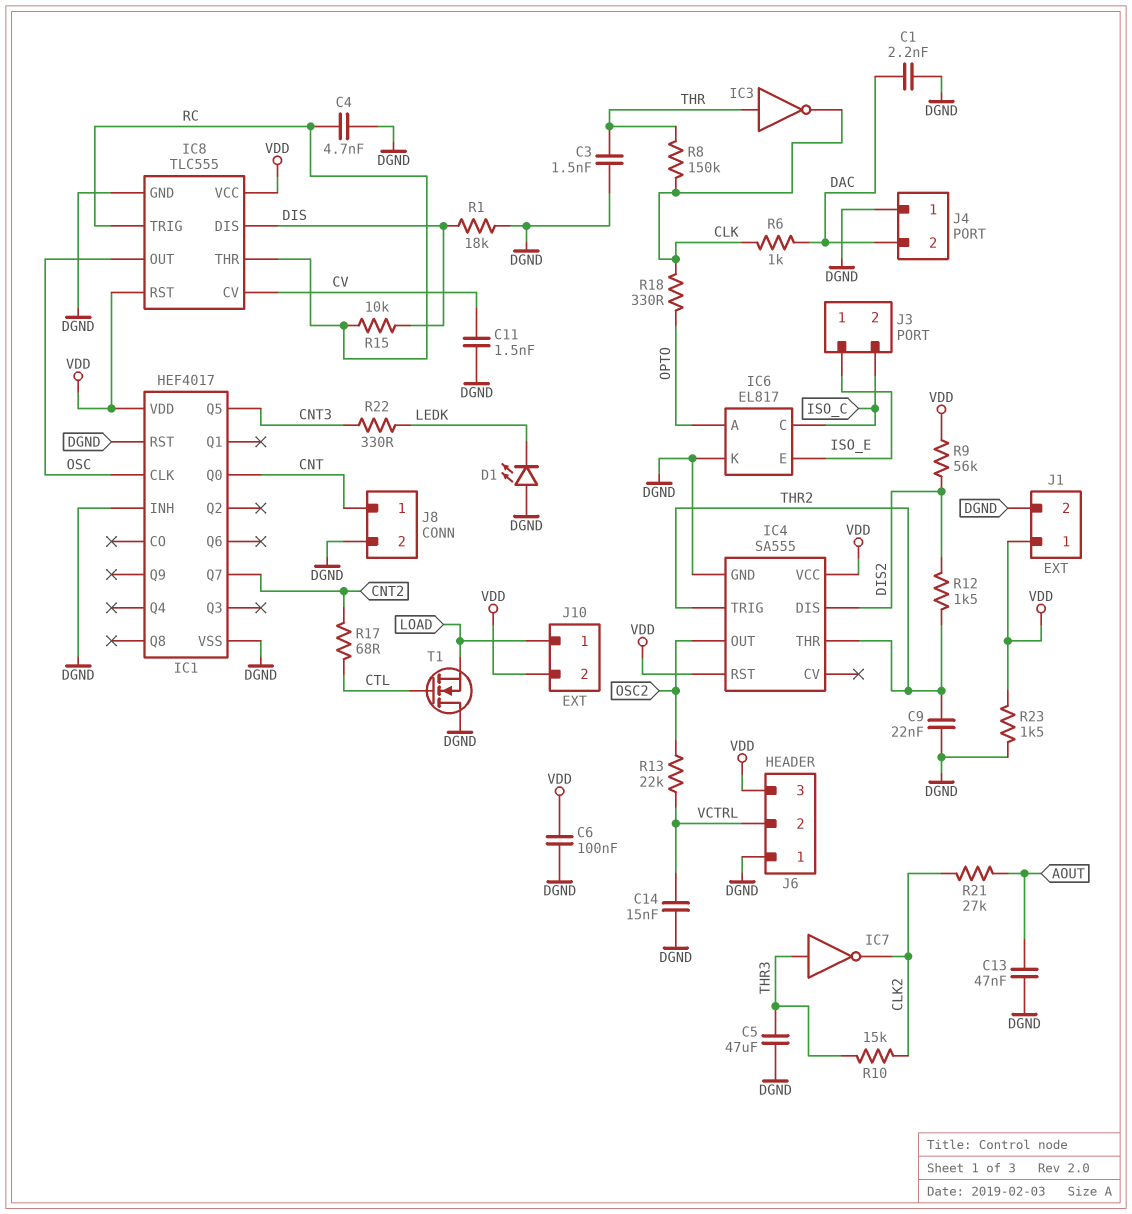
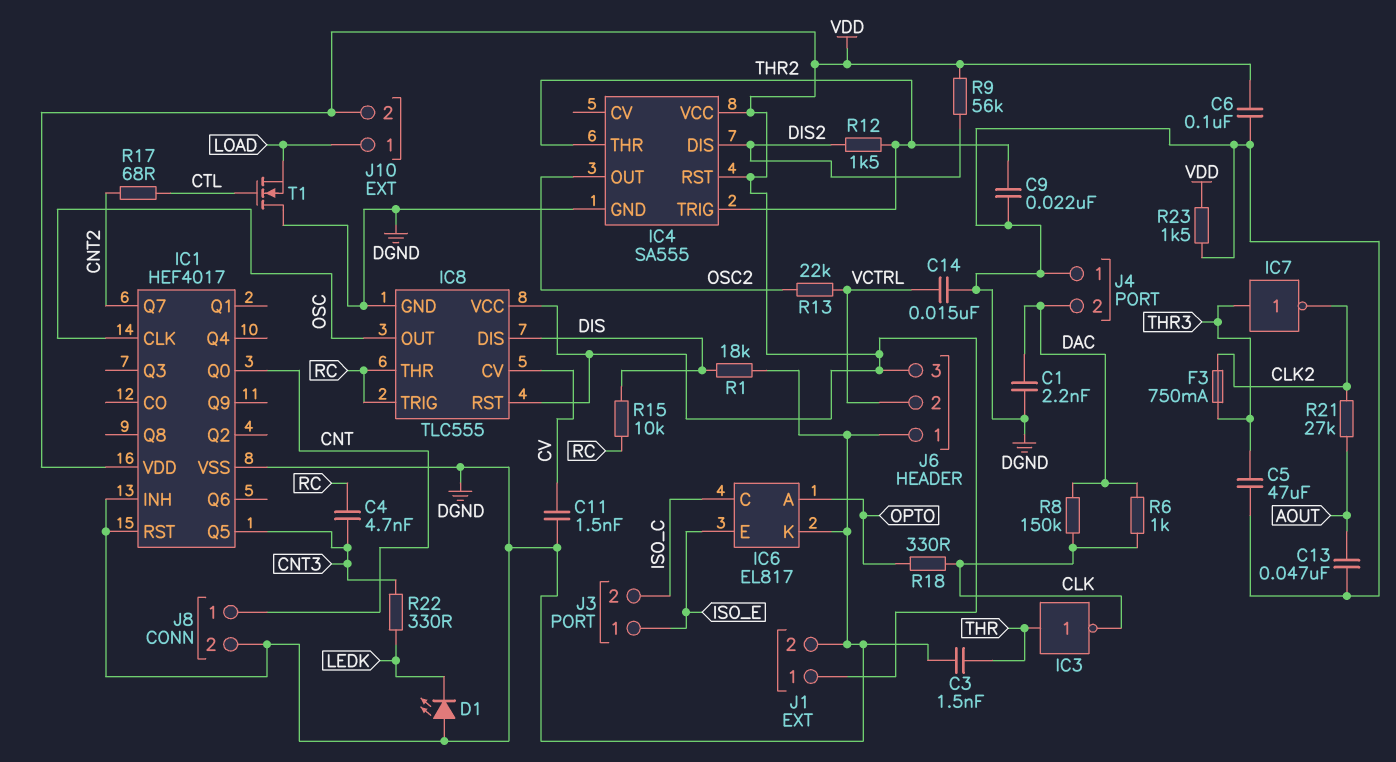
C4: 4.7nF (DGND, RC) -> 4.7nF (CNT3, RC)
F3: none -> 750mA (CLK2, THR3)
R8: 150k (CLK, THR) -> 150k (CLK, DAC)
R10: 15k (CLK2, THR3) -> none

